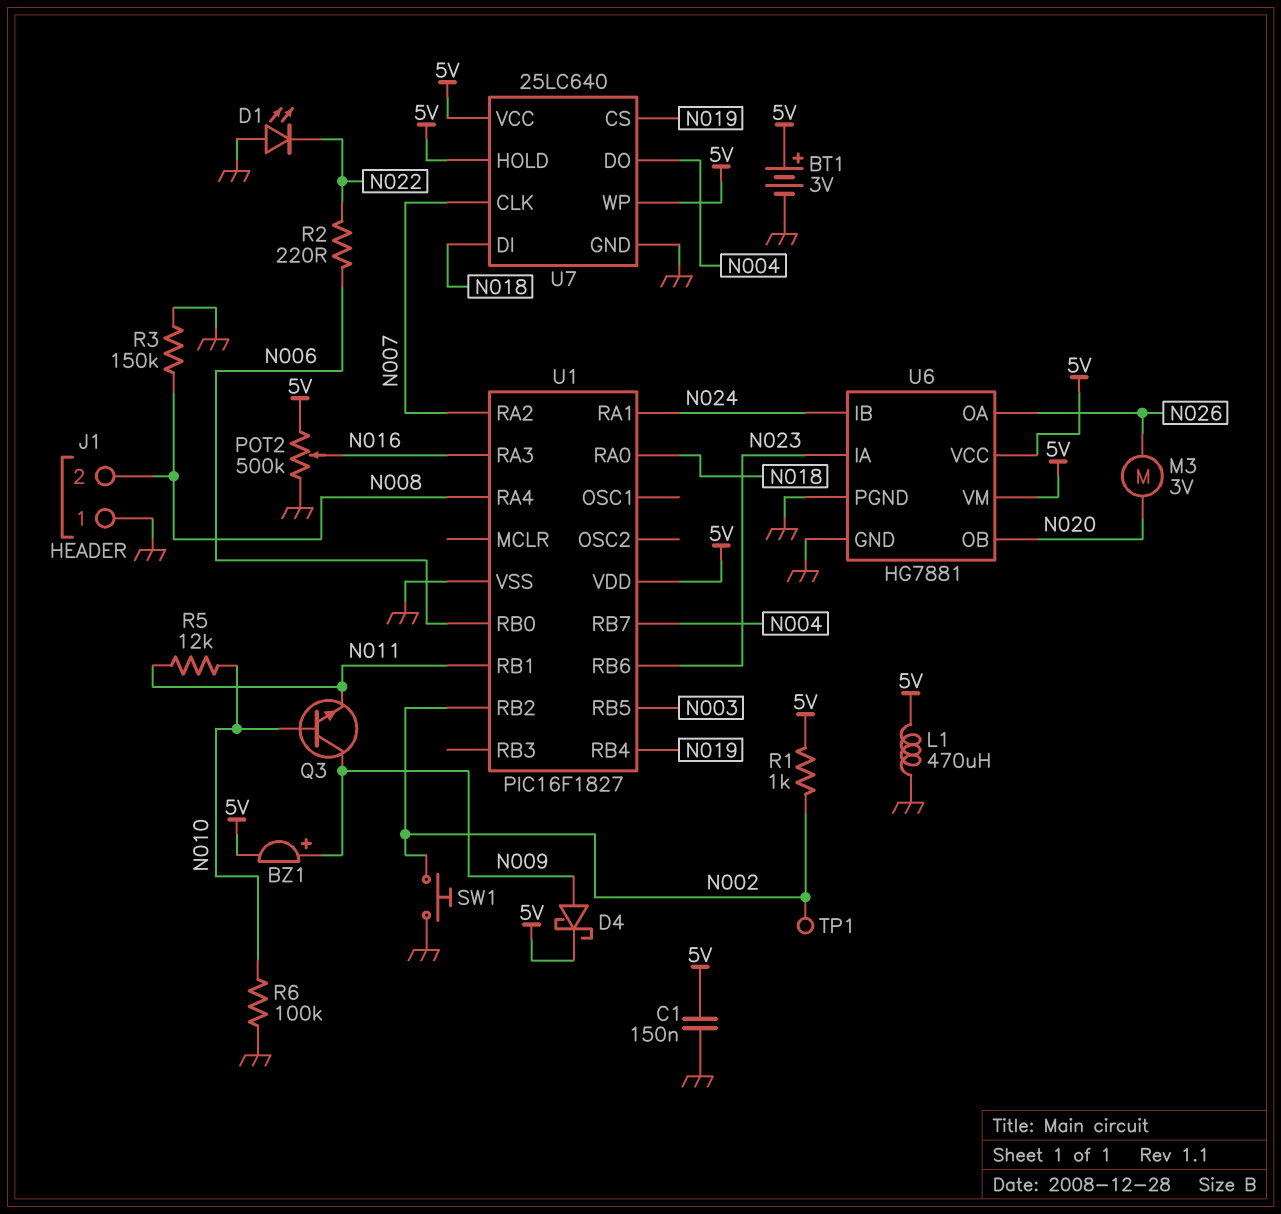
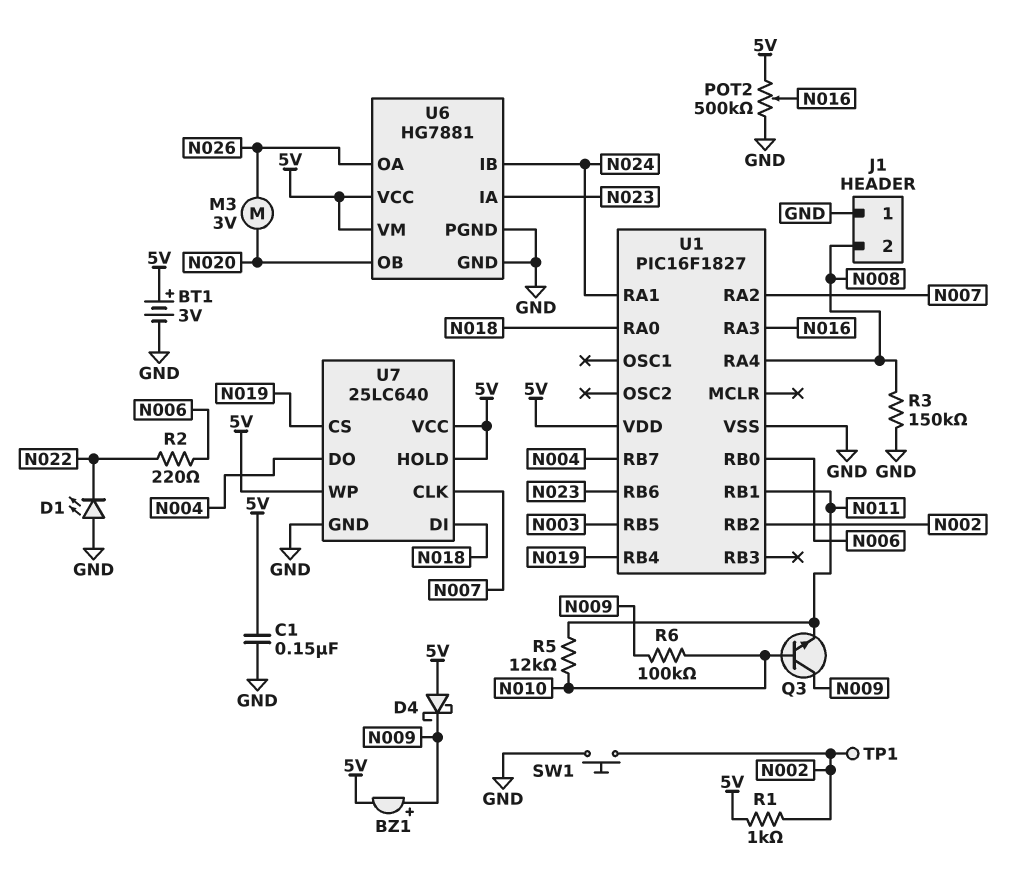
D4: schottky (A N009, K 5V) -> schottky (A 5V, K N009)
L1: 470uH (5V, GND) -> none
R6: 100k (GND, N010) -> 100k (N009, N010)

